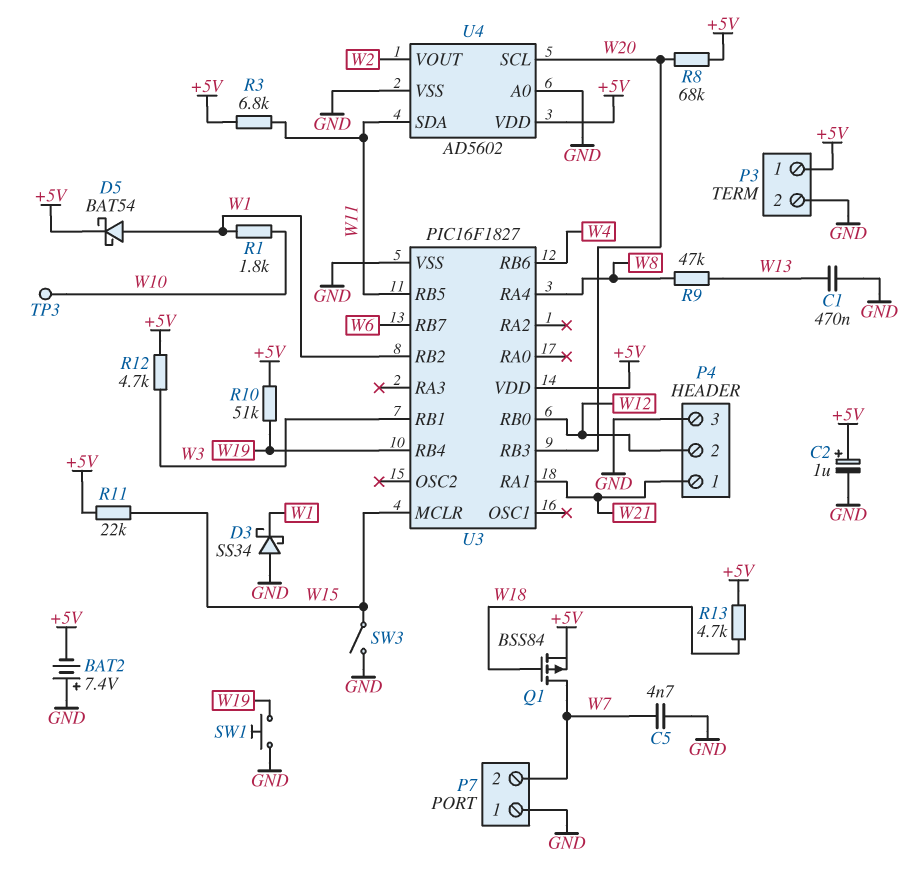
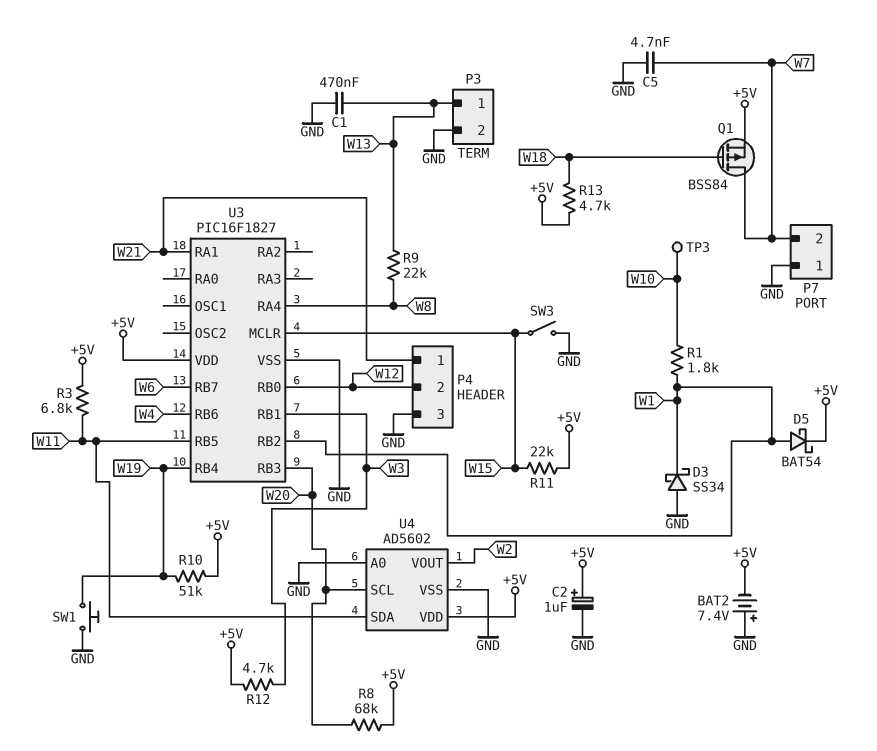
P3 pin 1: +5V -> W13
R9: 47k (W8, W13) -> 22k (W8, W13)

